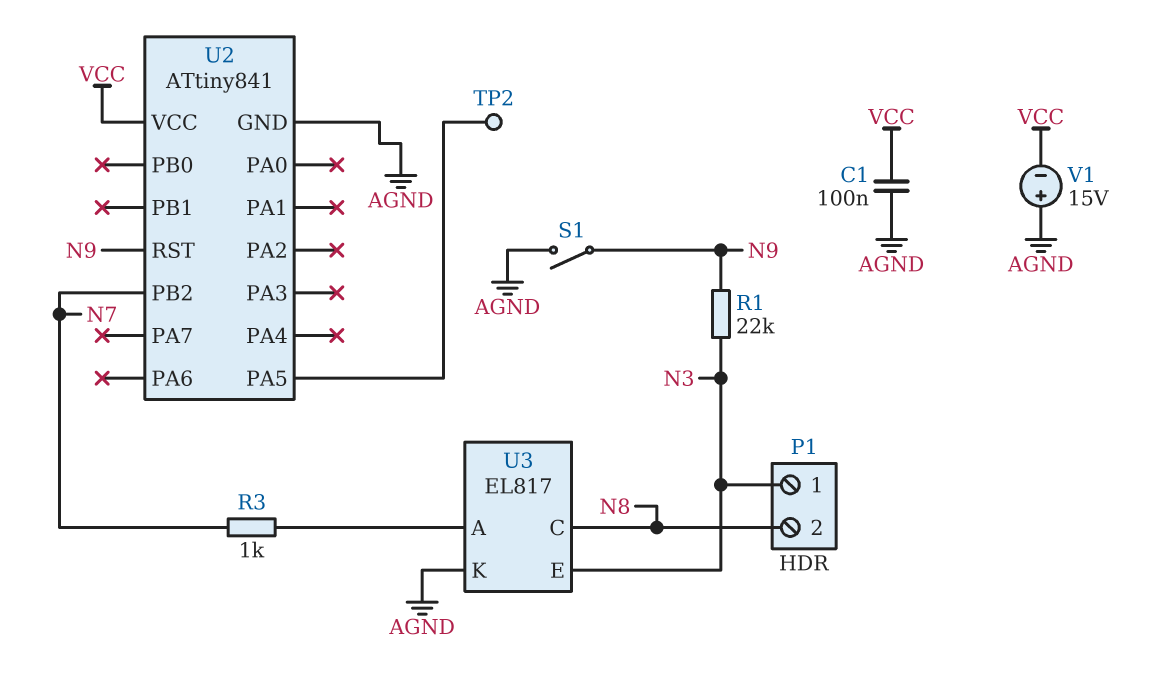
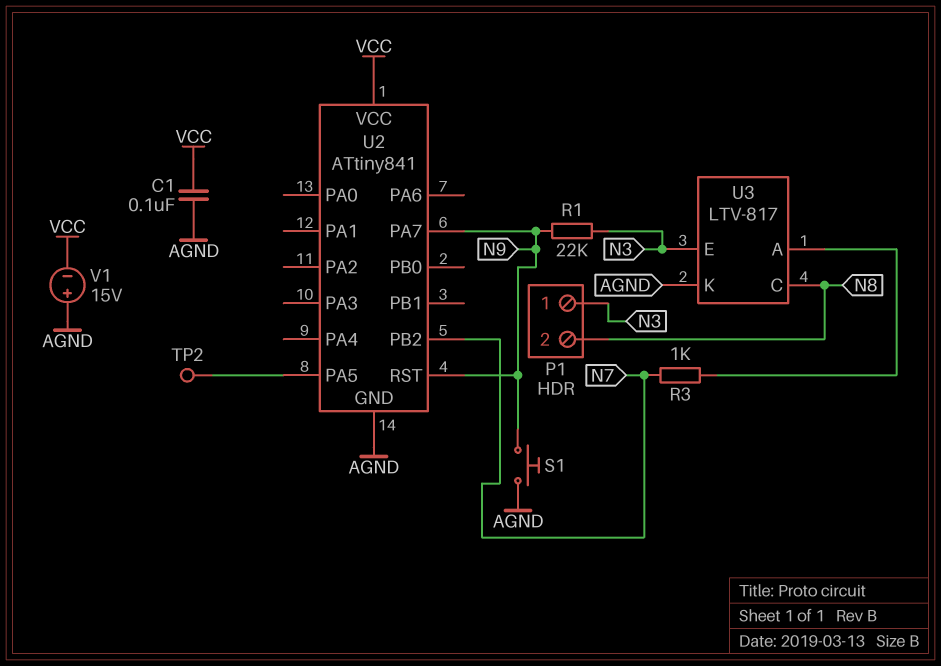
S1: switch (AGND, N9) -> button (AGND, N9)
U2 pin PA7: none -> N9
U3: EL817 -> LTV-817

